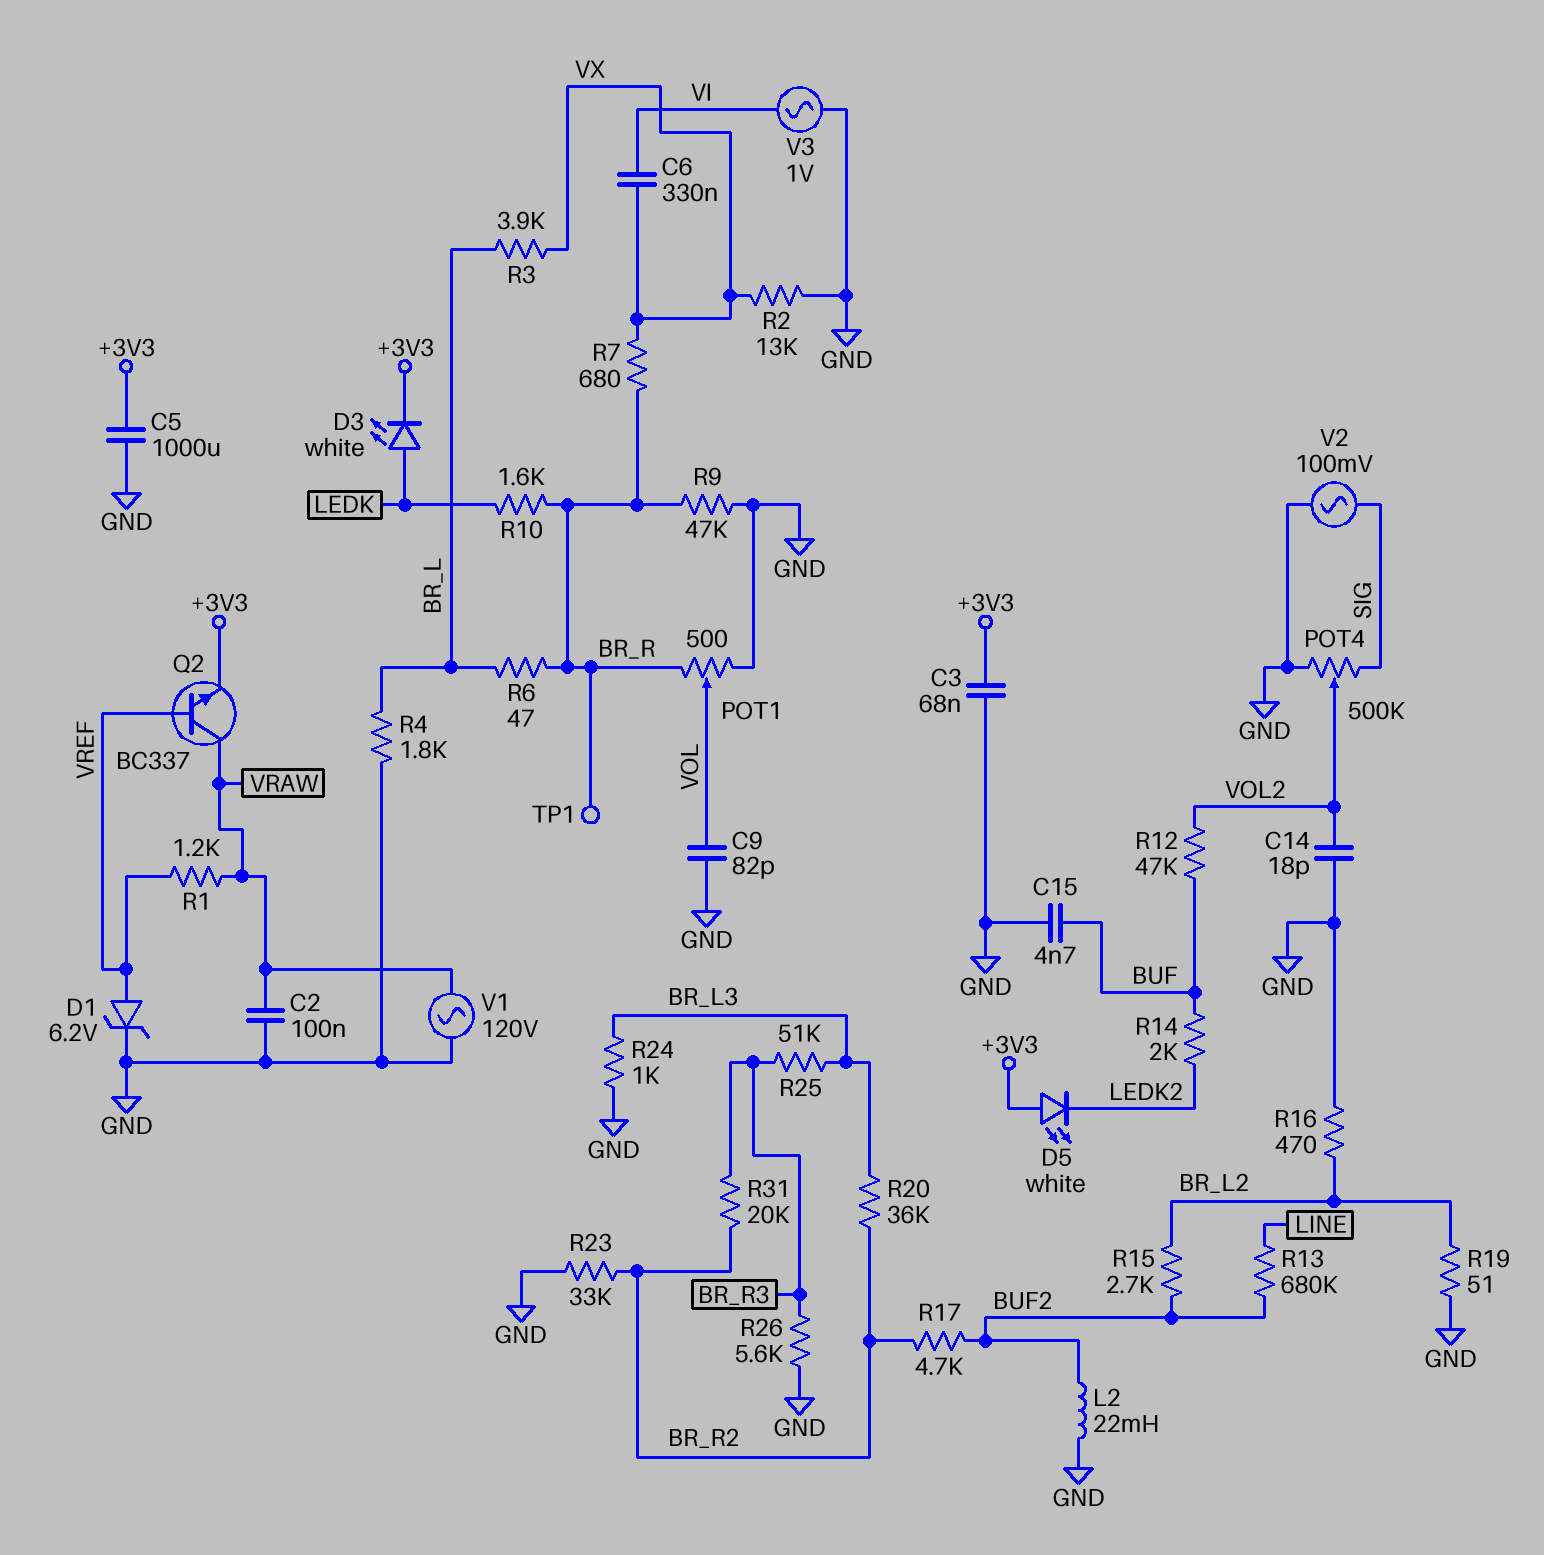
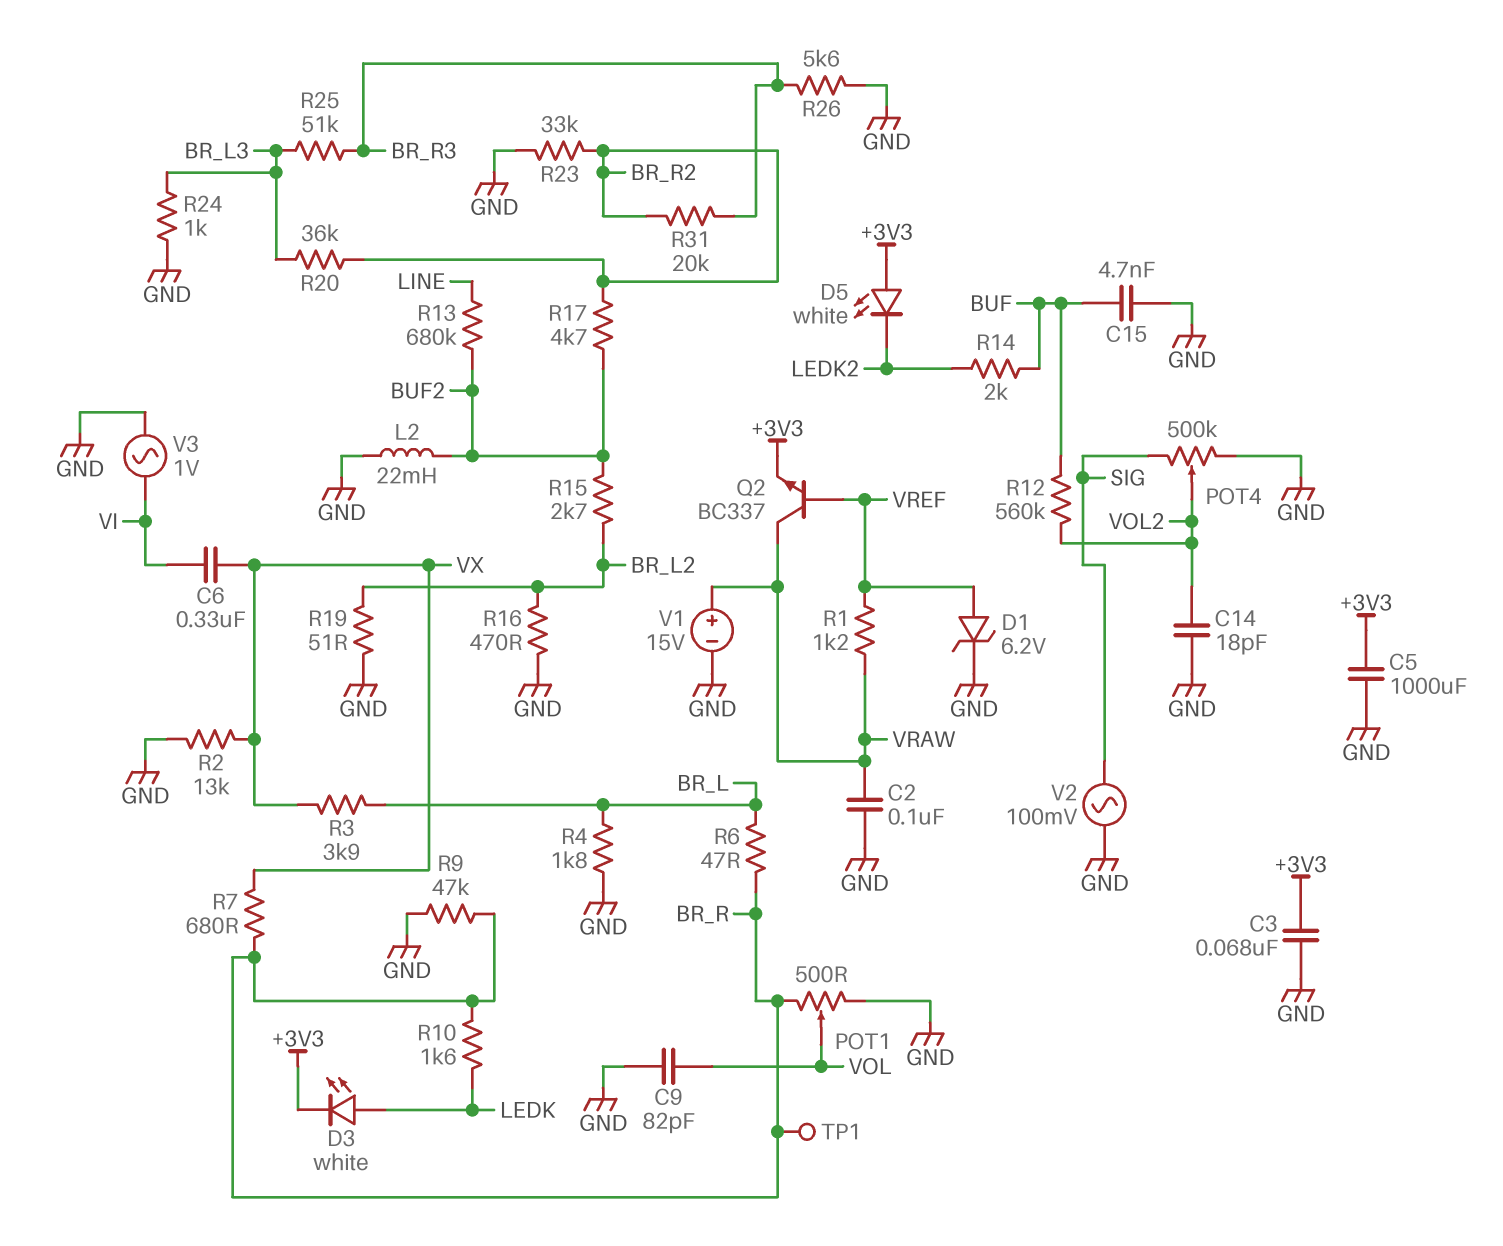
R12: 47k (BUF, VOL2) -> 560k (BUF, VOL2)
V1: AC 120V (GND, VRAW) -> 15V (plus VRAW, minus GND)

